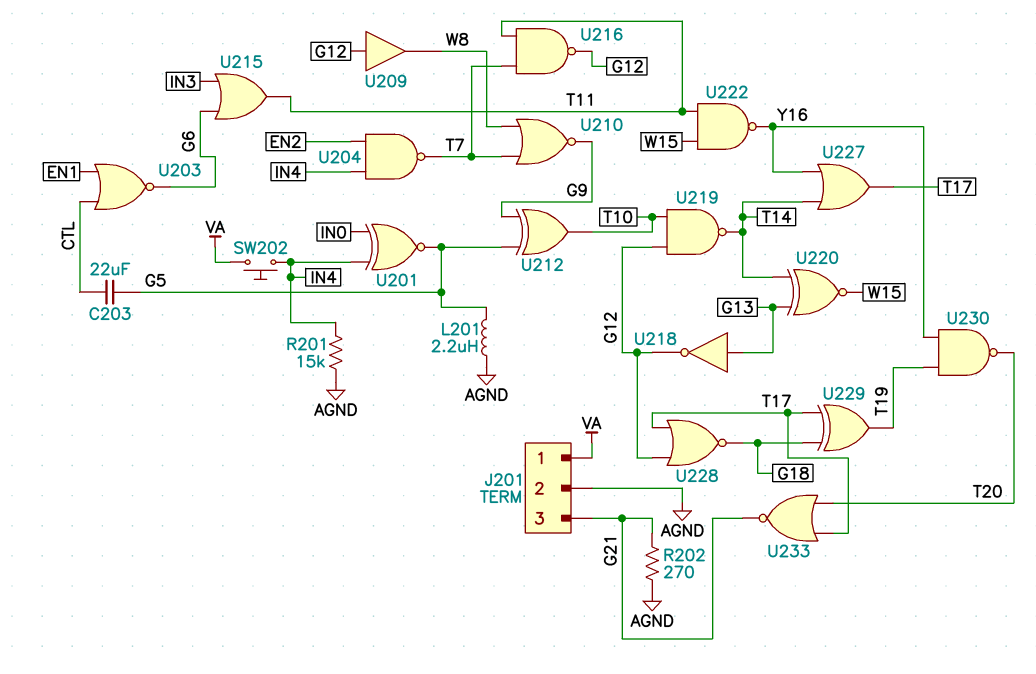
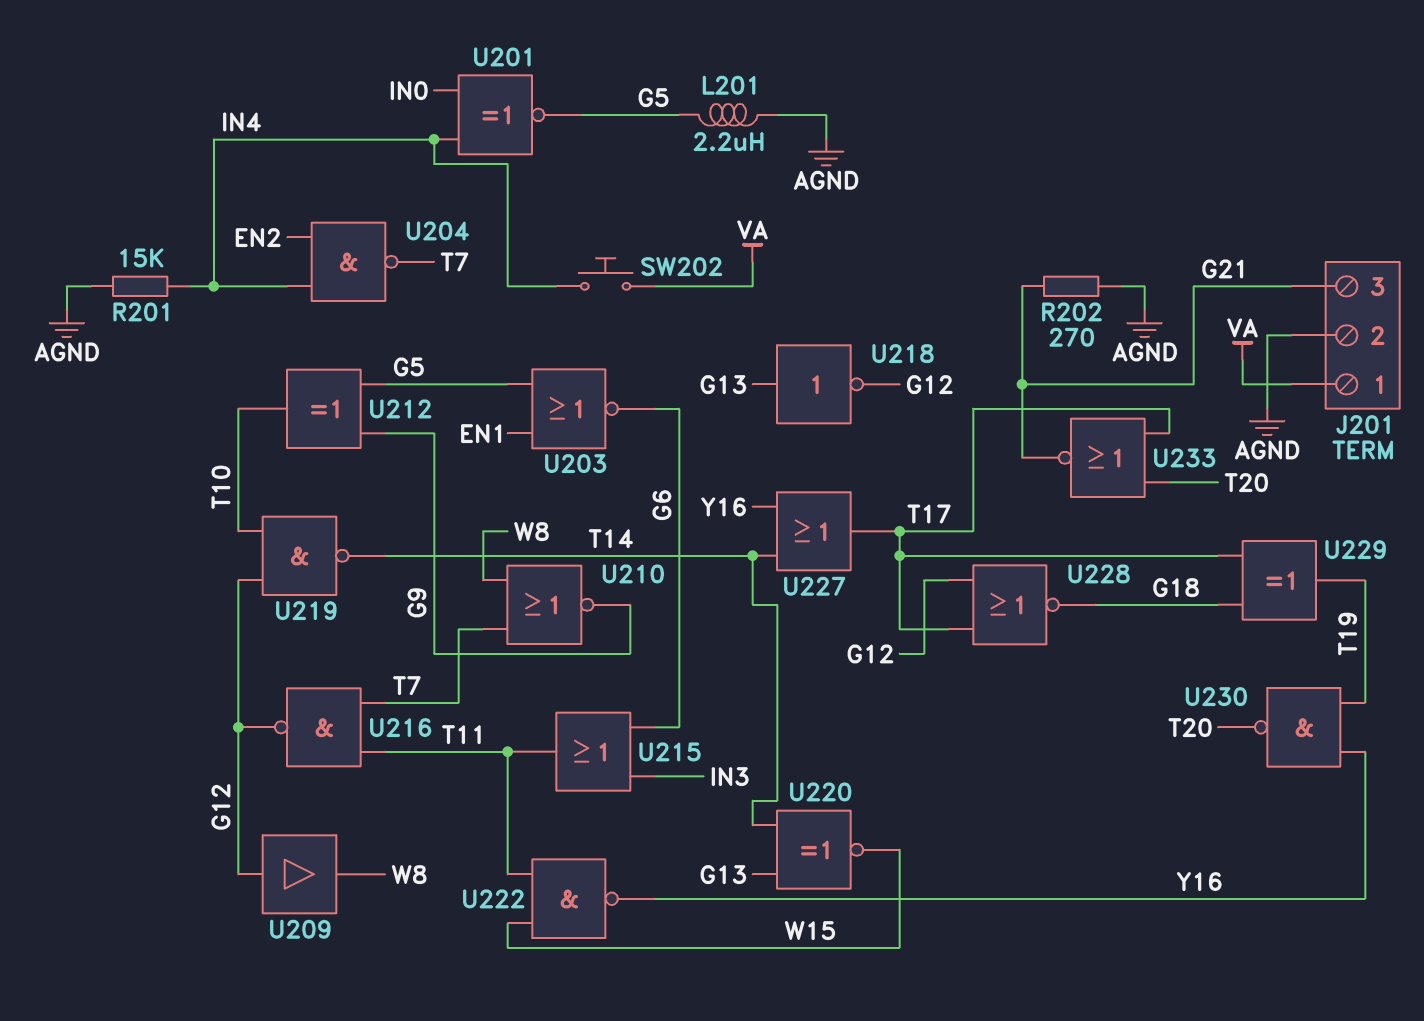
C203: 22uF (CTL, G5) -> none
U203: NOR (in CTL, in EN1, out G6) -> NOR (in EN1, in G5, out G6)

